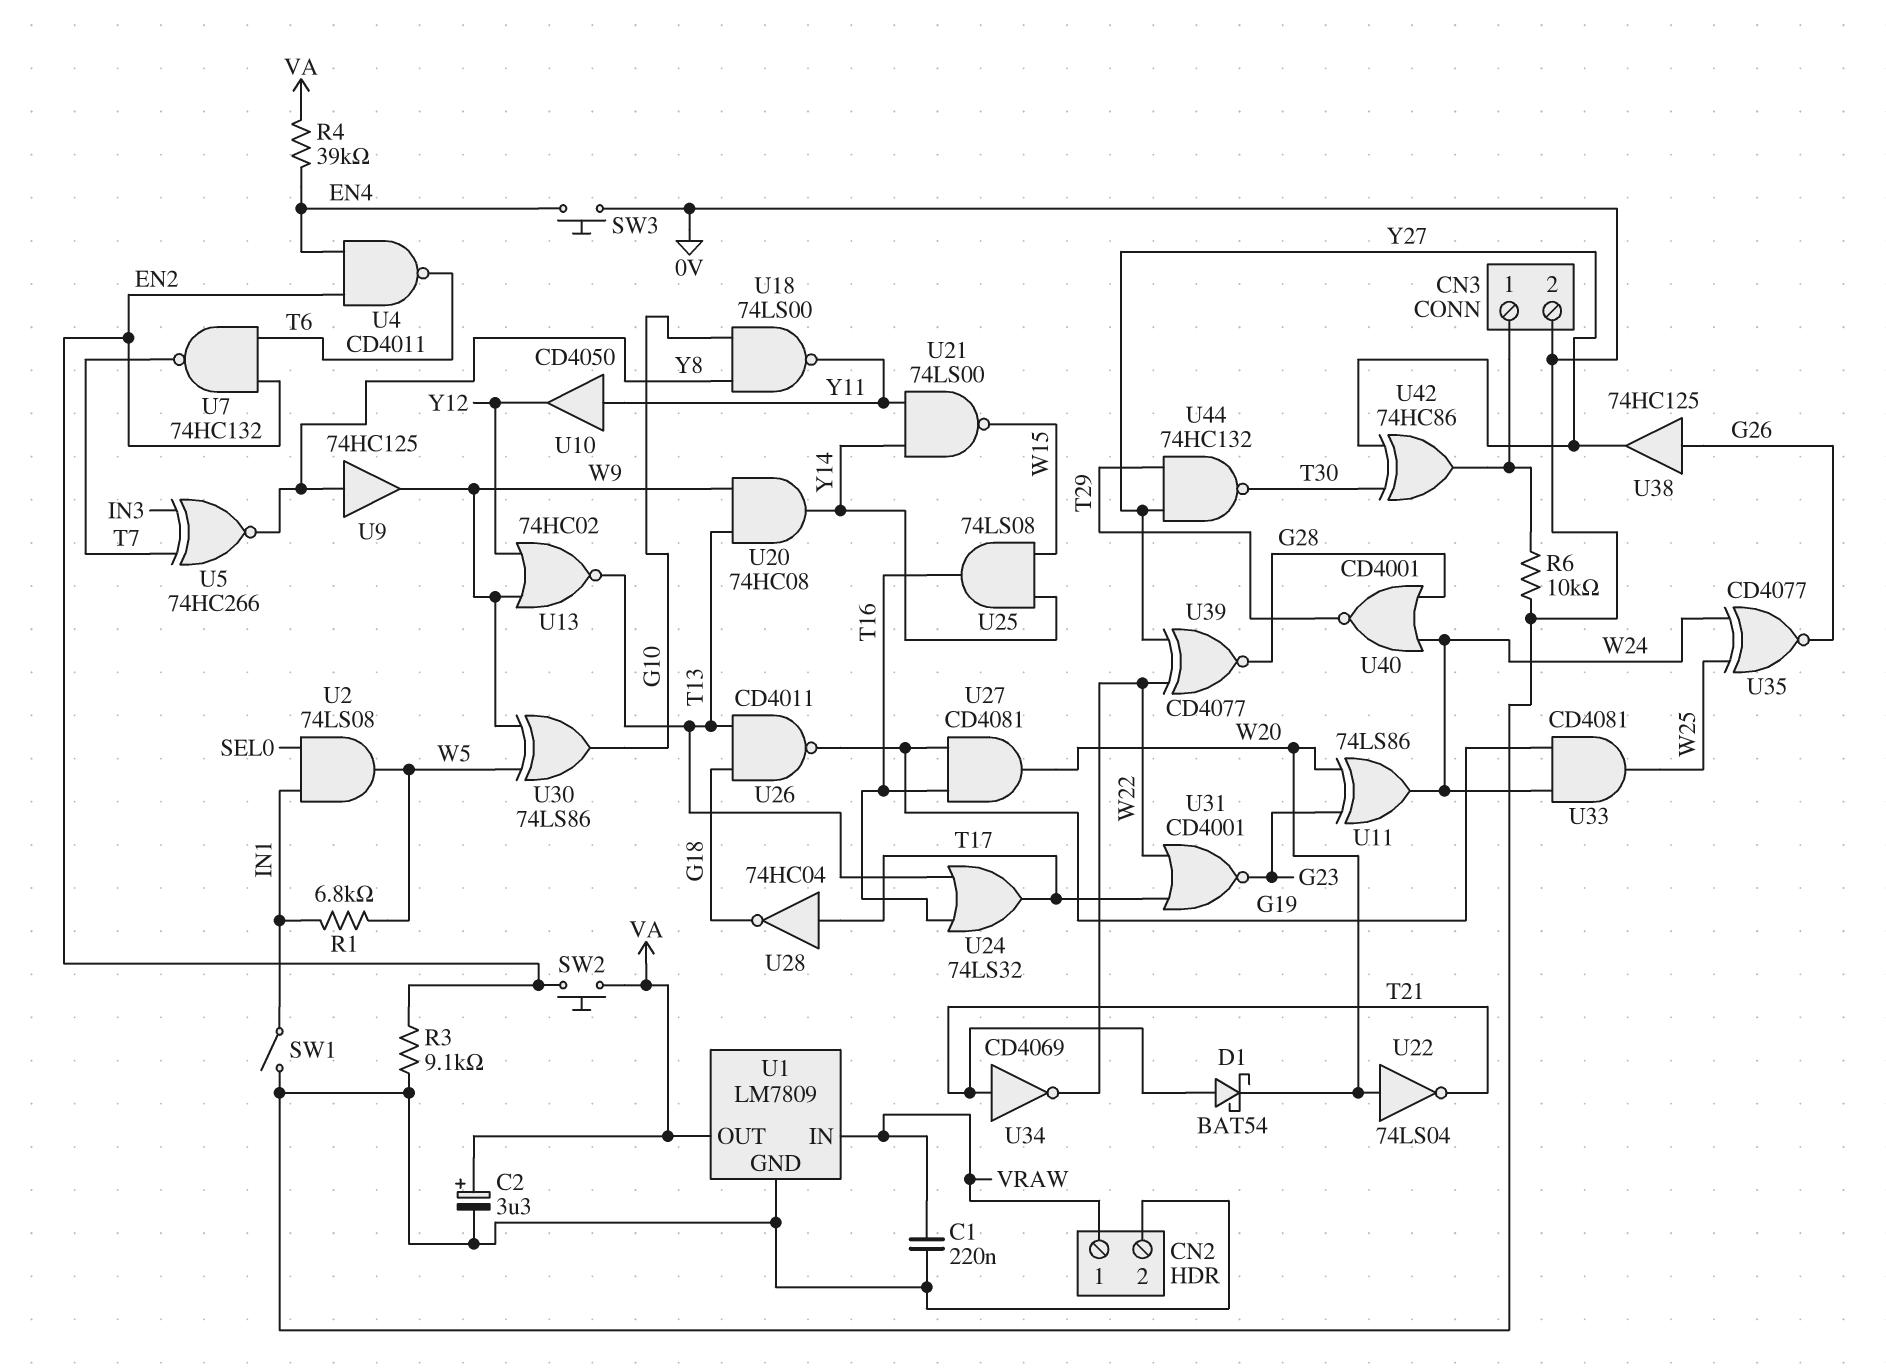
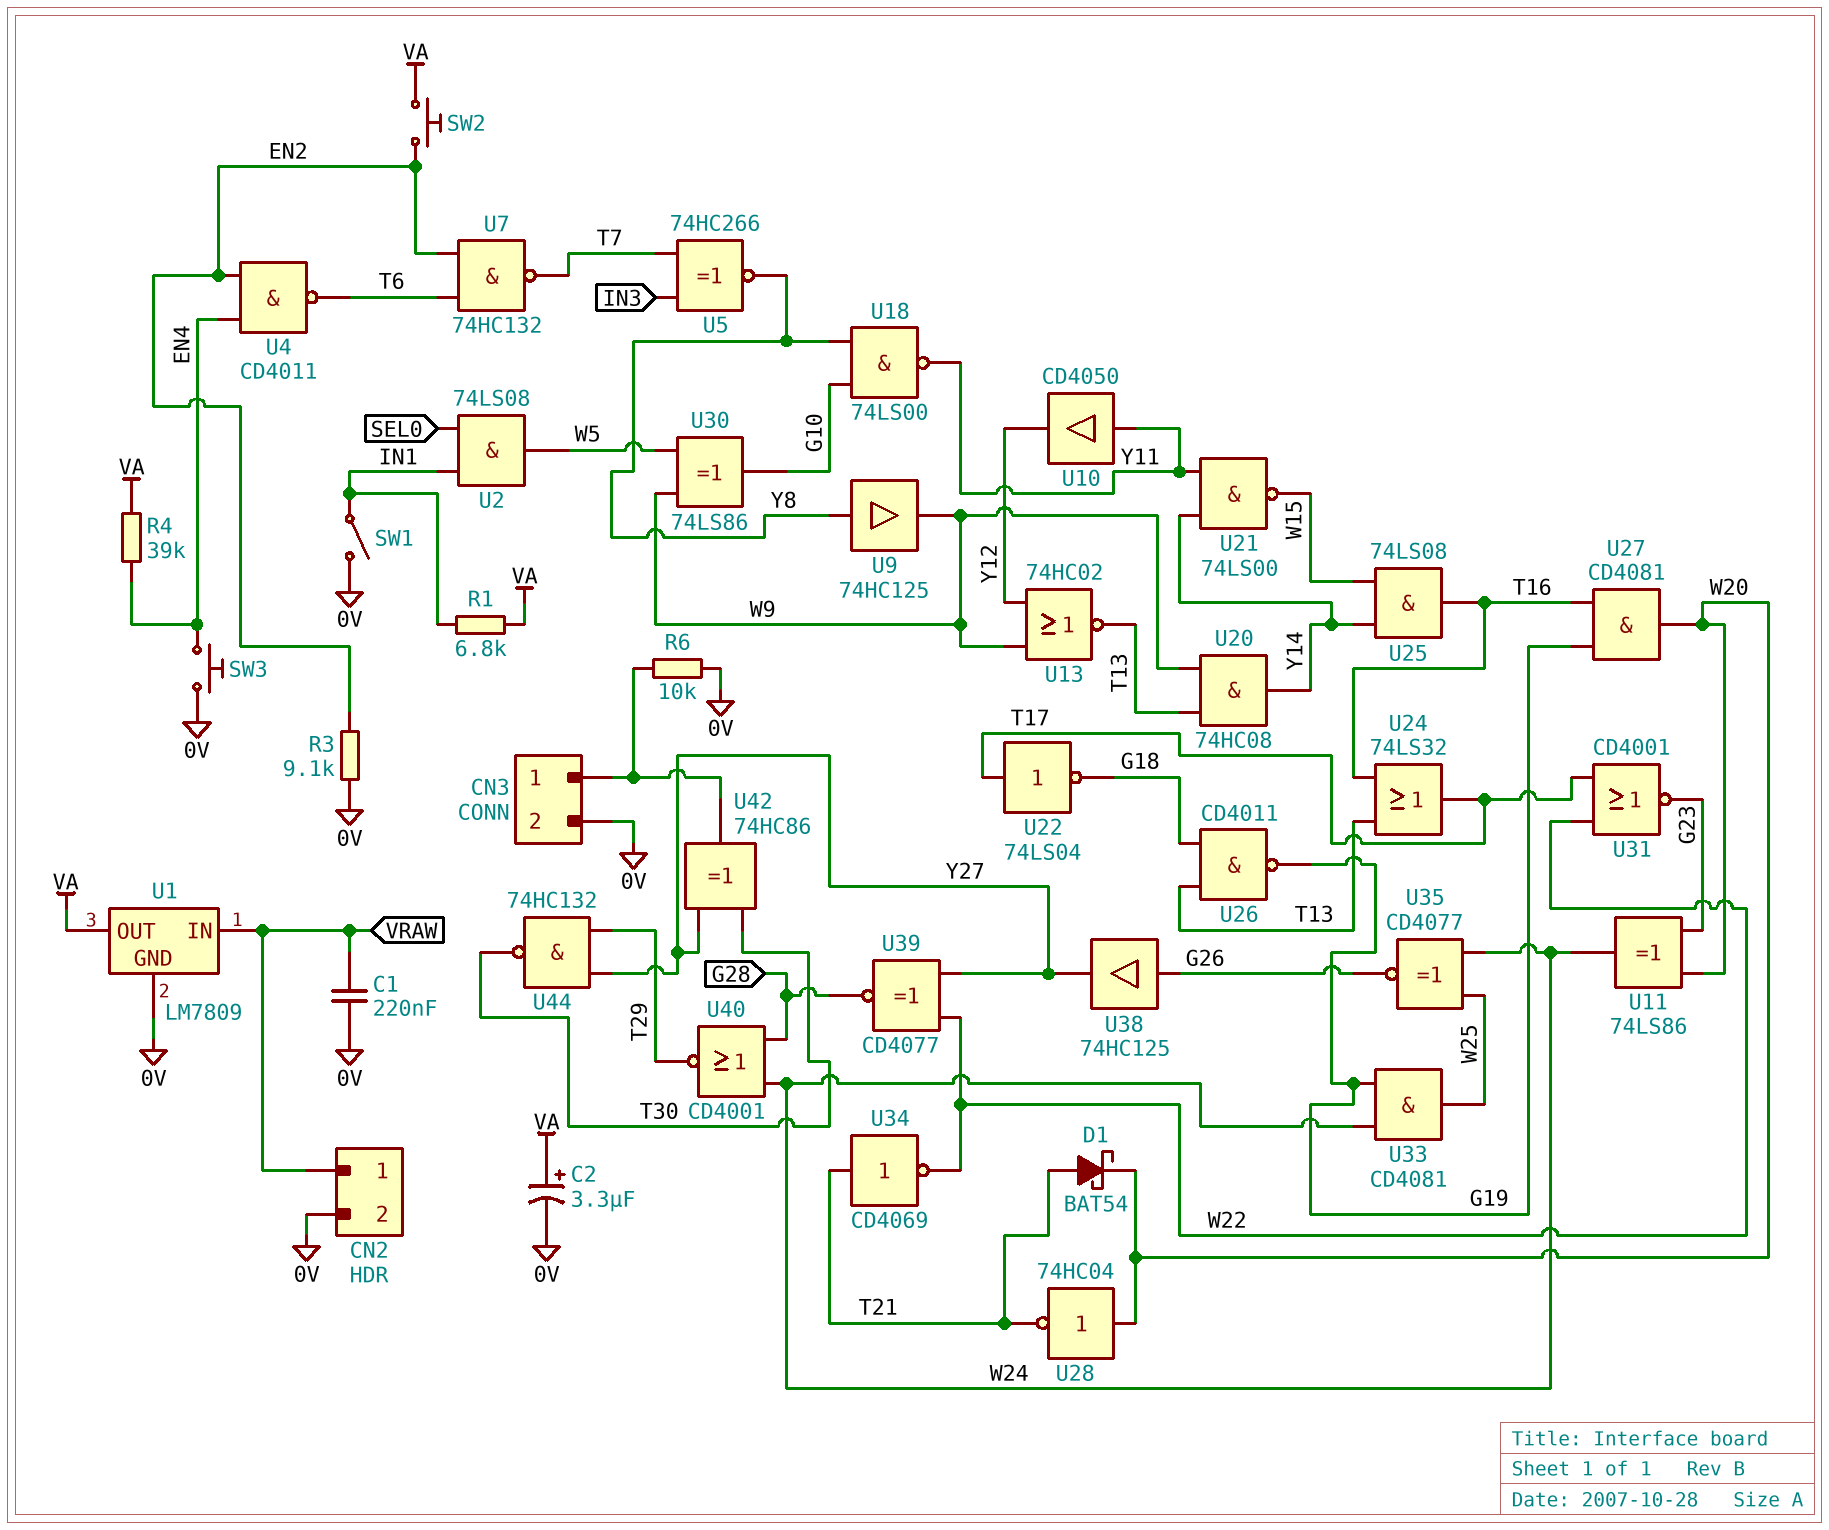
R1: 6.8k (IN1, W5) -> 6.8k (IN1, VA)
U22: NOT 74LS04 (in W20, out T21) -> NOT 74LS04 (in T17, out G18)
U28: NOT 74HC04 (in T17, out G18) -> NOT 74HC04 (in W20, out T21)

